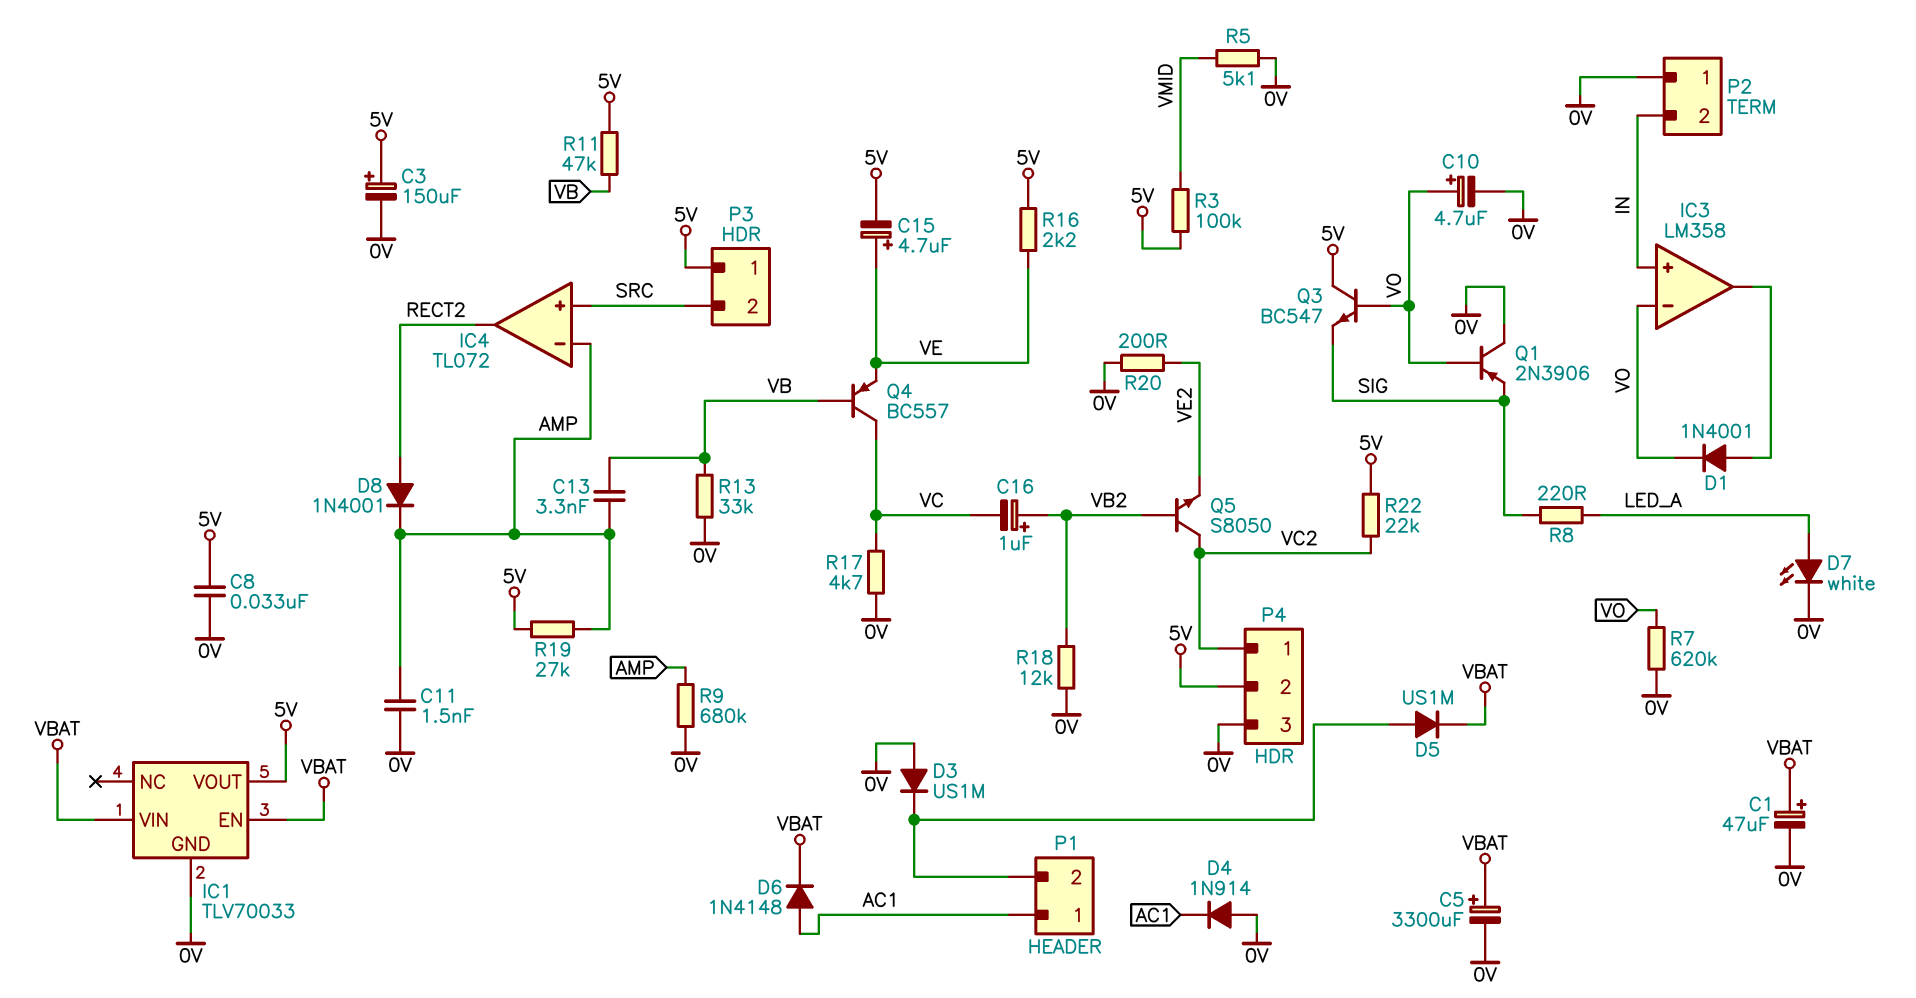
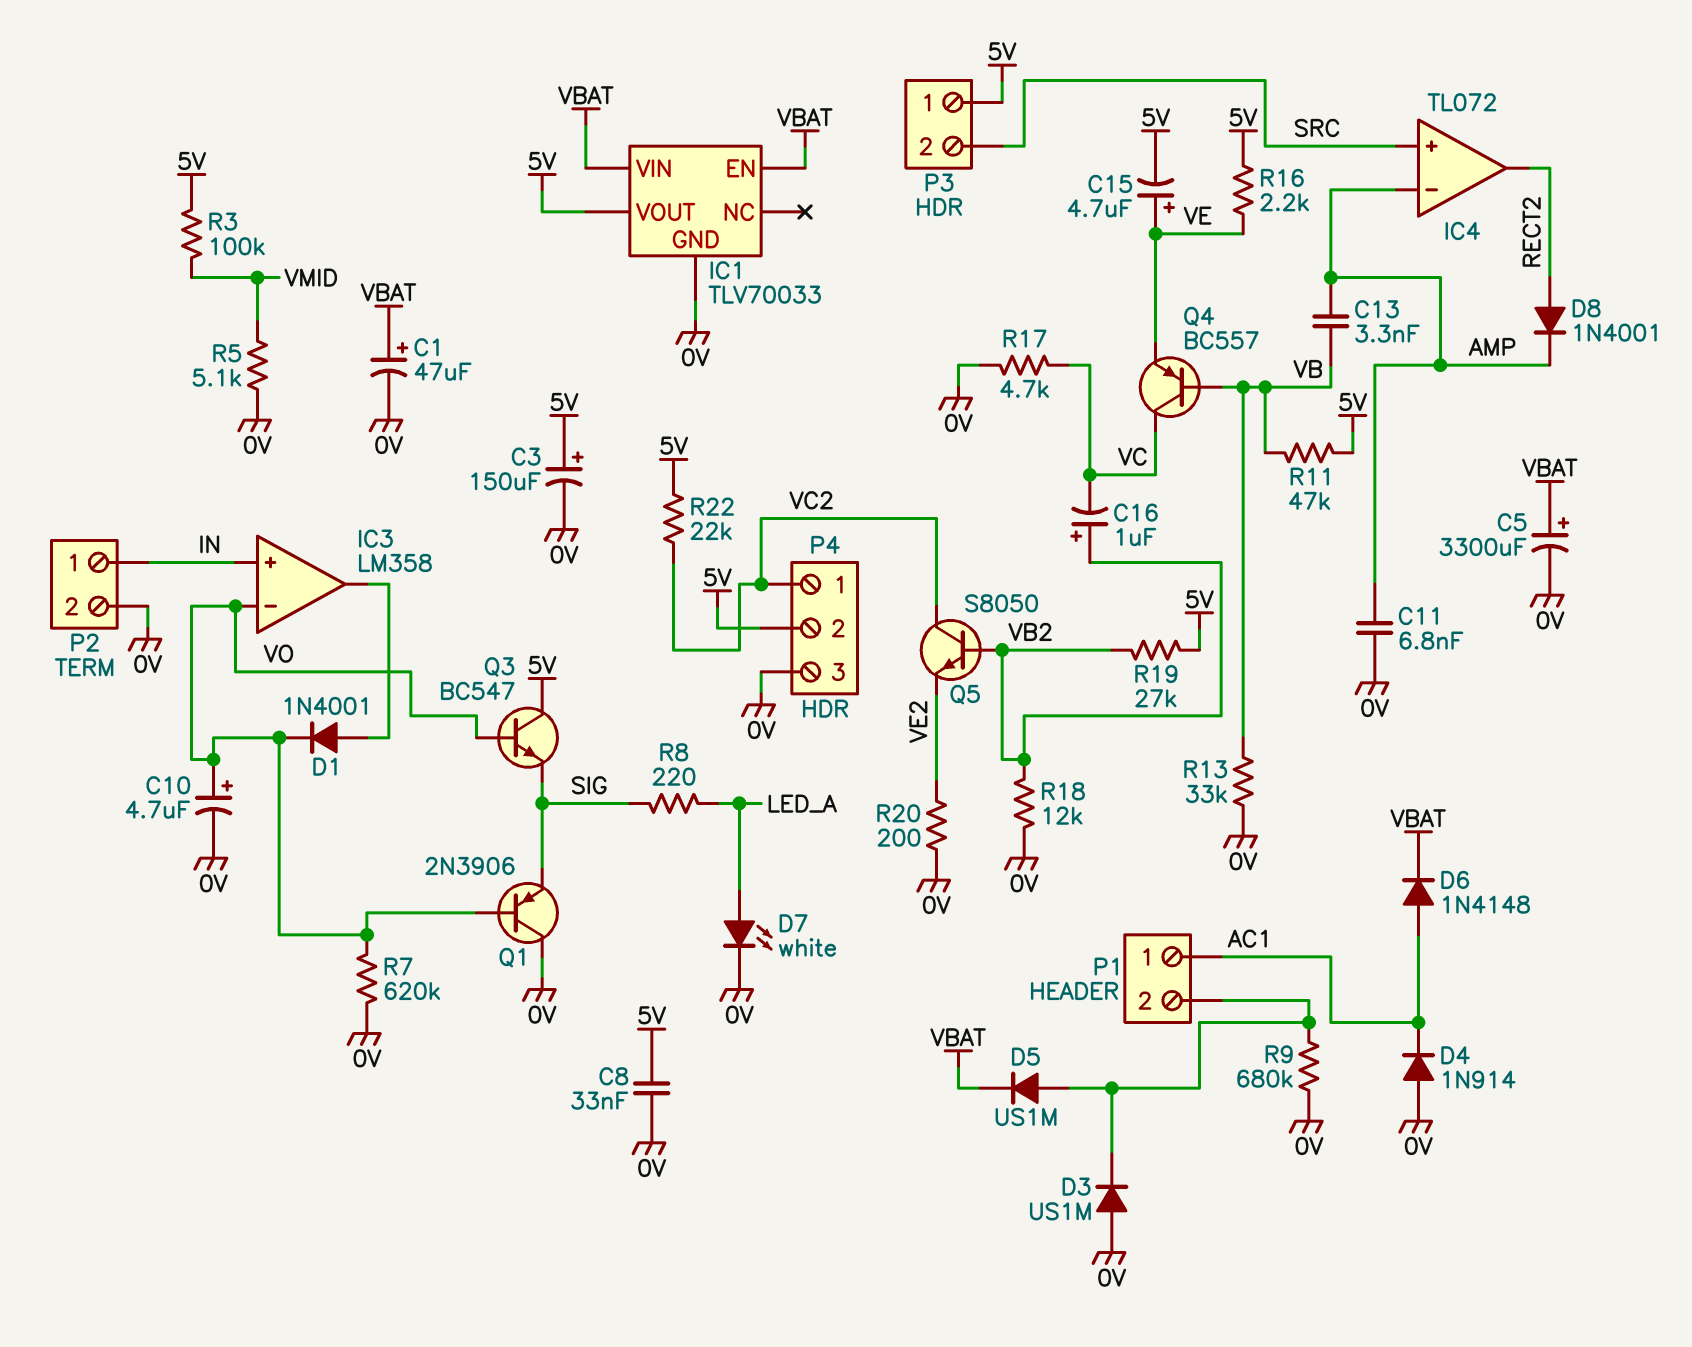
C11: 1.5nF (0V, AMP) -> 6.8nF (0V, AMP)
P2 pin 1: 0V -> IN
P2 pin 2: IN -> 0V
R9: 680k (0V, AMP) -> 680k (0V, P1/2)
R19: 27k (5V, AMP) -> 27k (5V, VB2)

